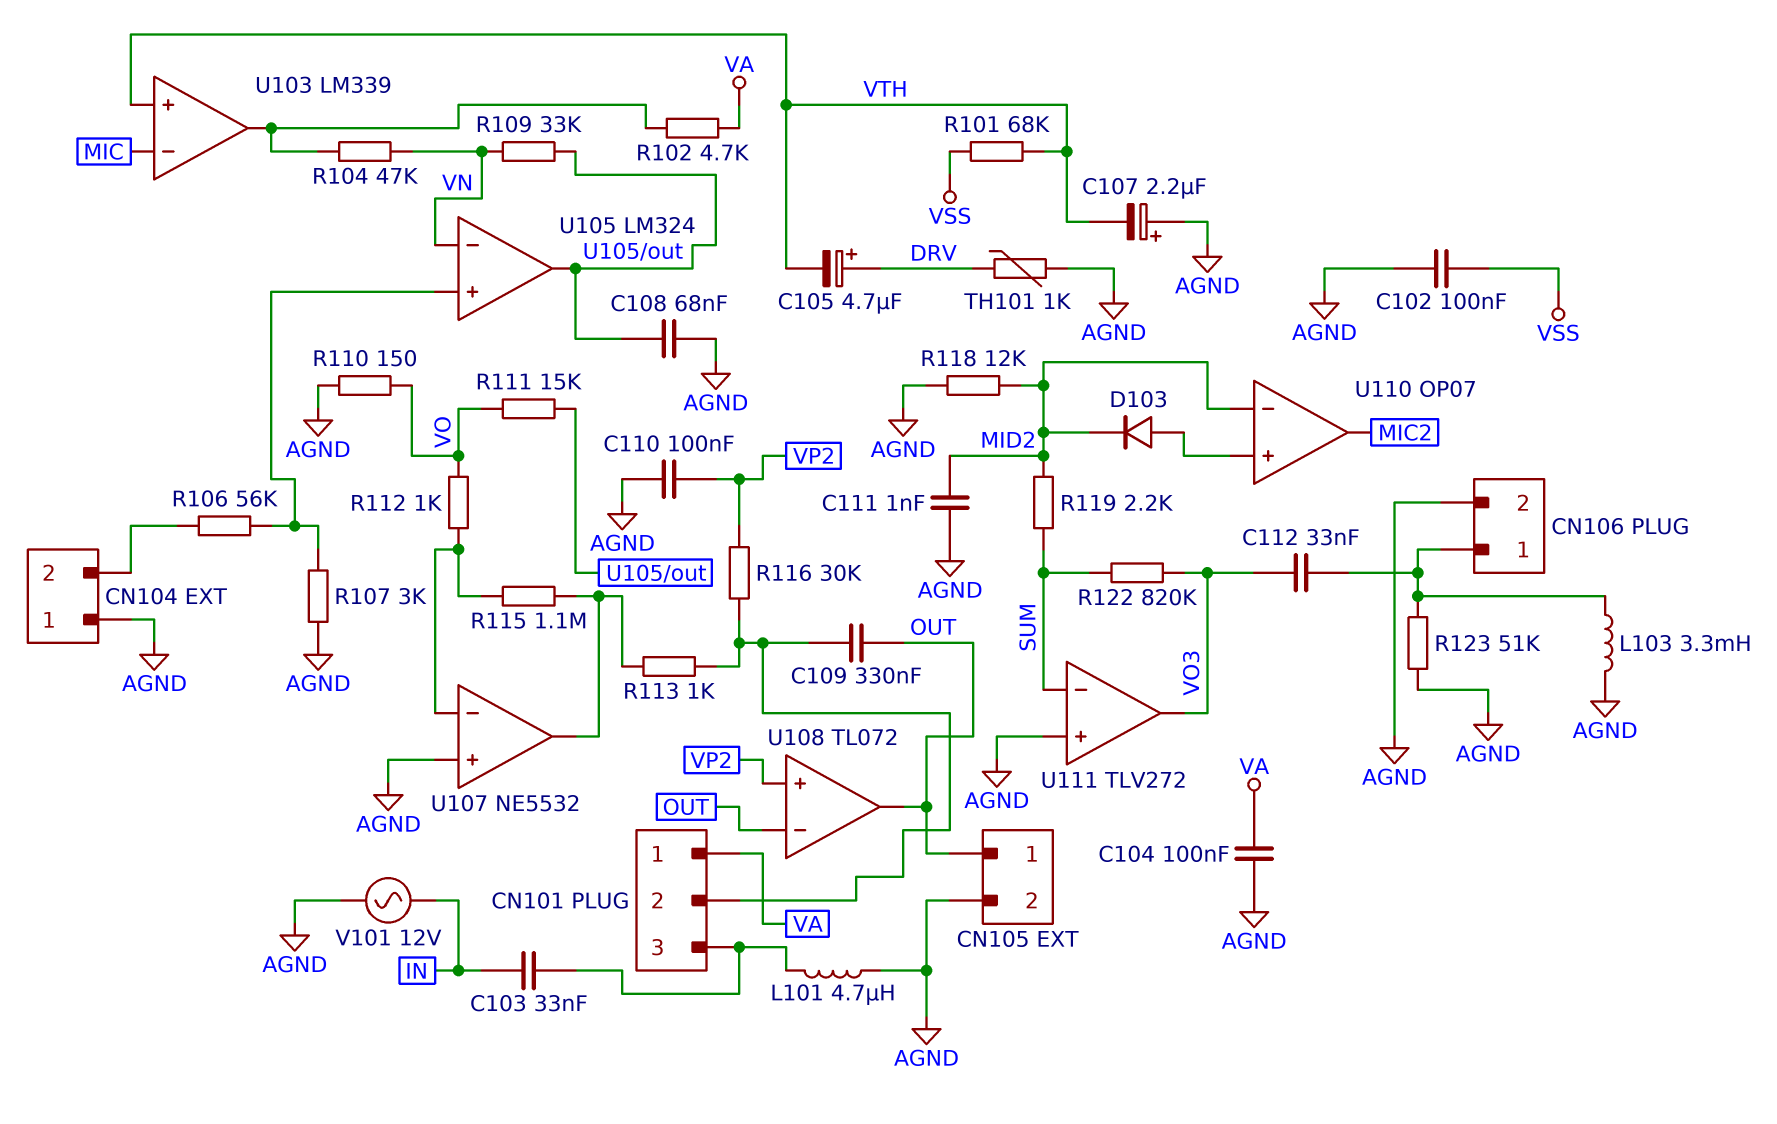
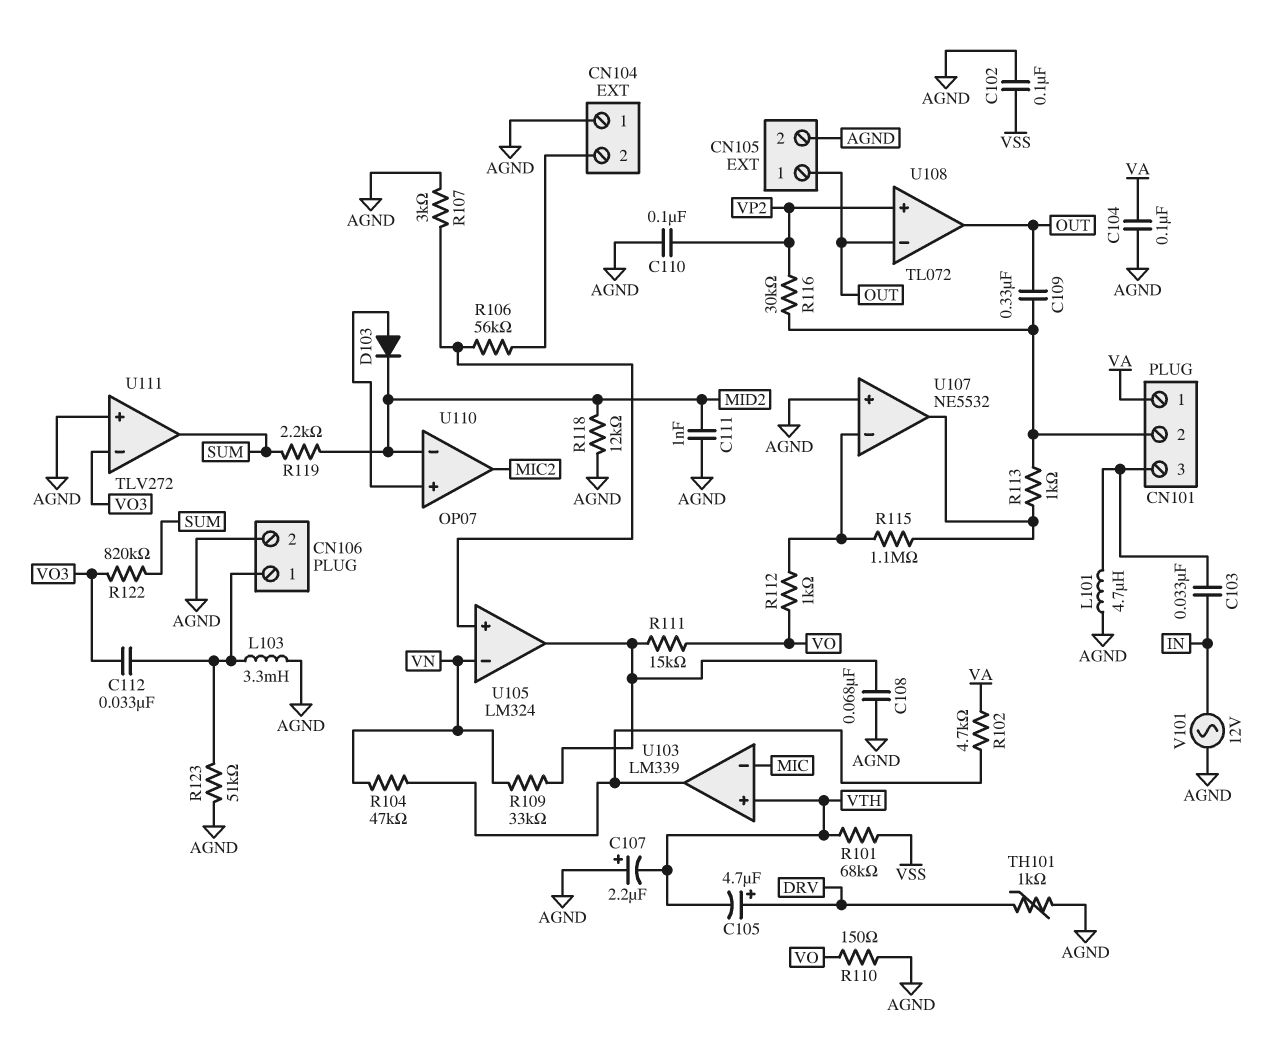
U111 pin in-: SUM -> VO3
U111 pin out: VO3 -> SUM

